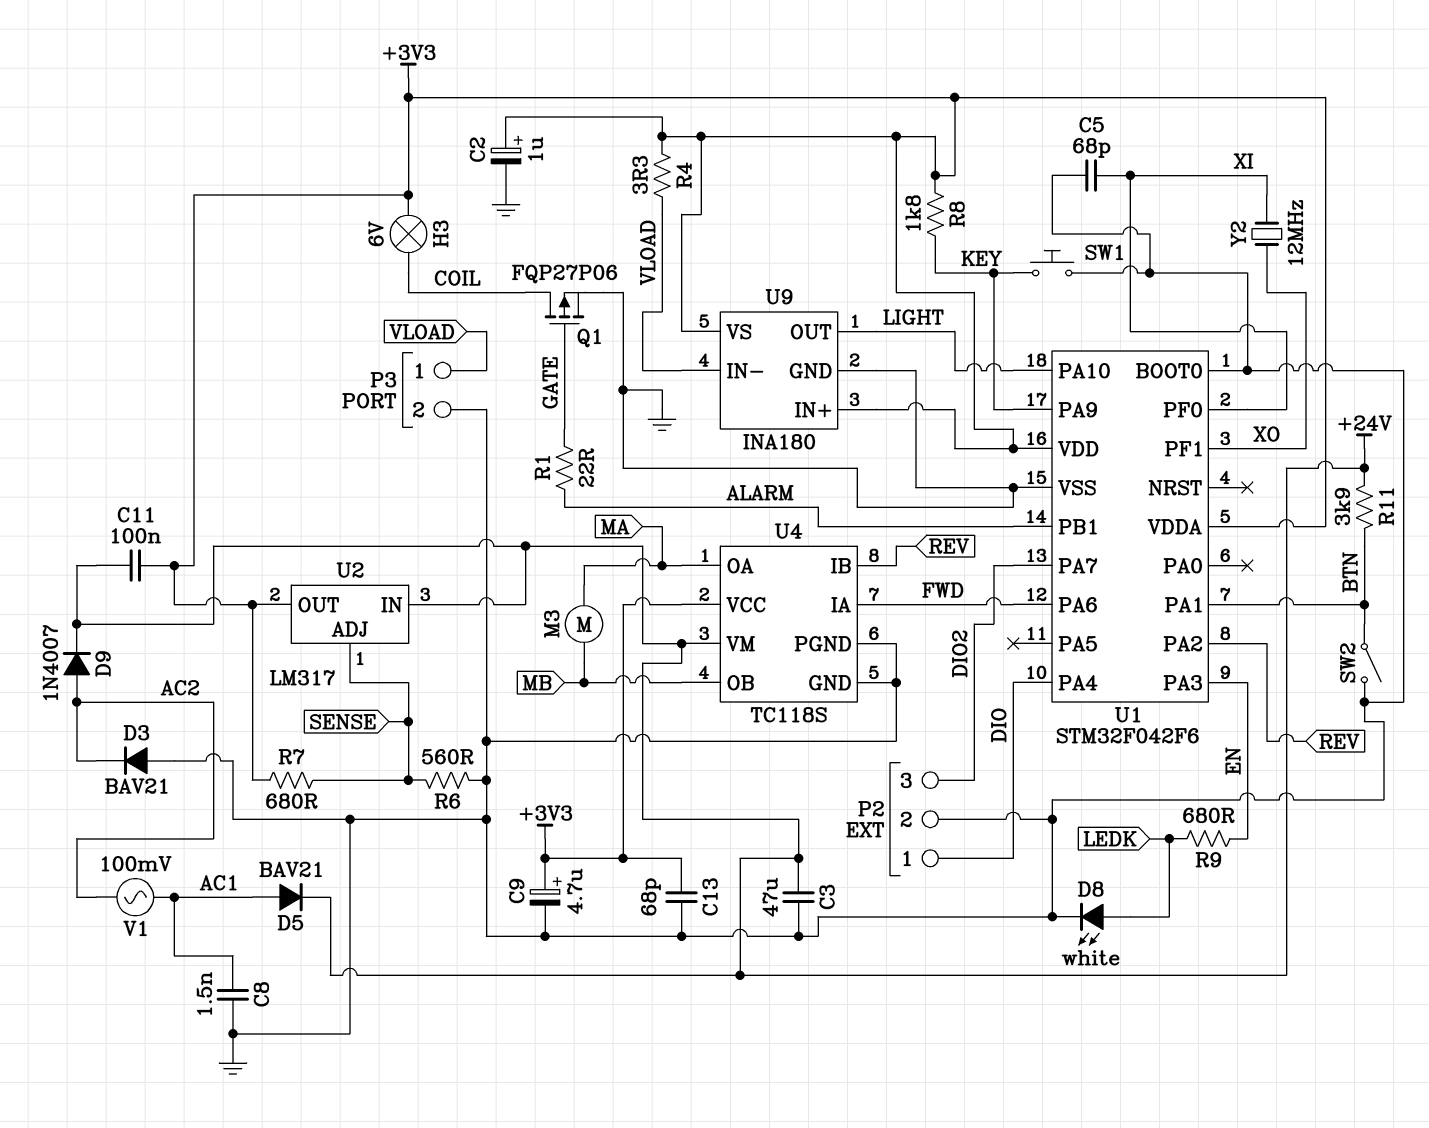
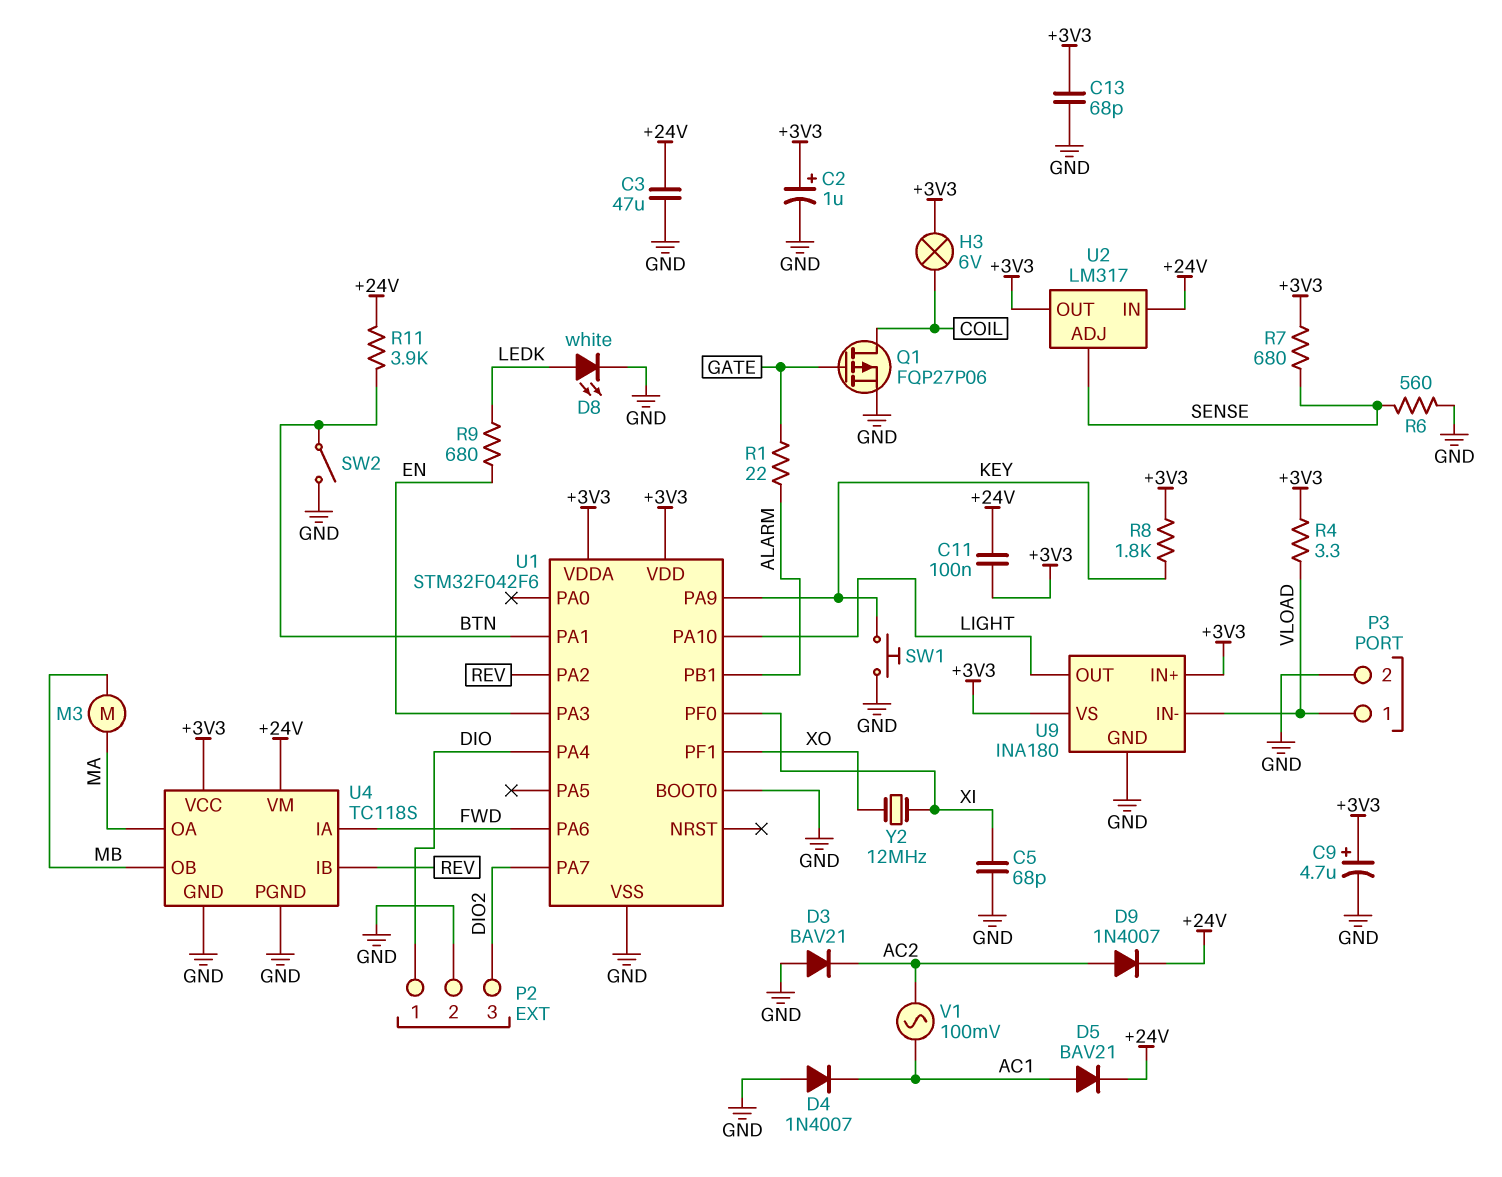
C8: 1.5nF (AC1, GND) -> none
D4: none -> diode 1N4007 (A GND, K AC1)

